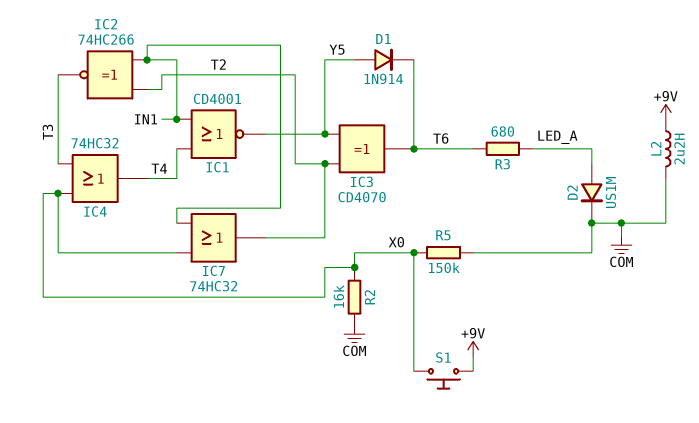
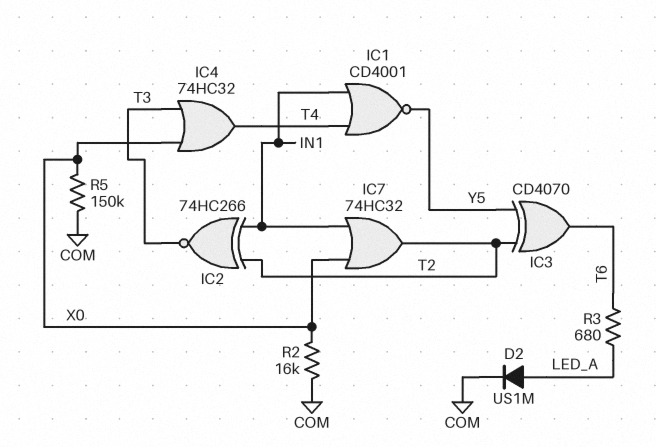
D1: diode 1N914 (A Y5, K T6) -> none
L2: 2.2uH (+9V, COM) -> none
S1: button (+9V, X0) -> none

